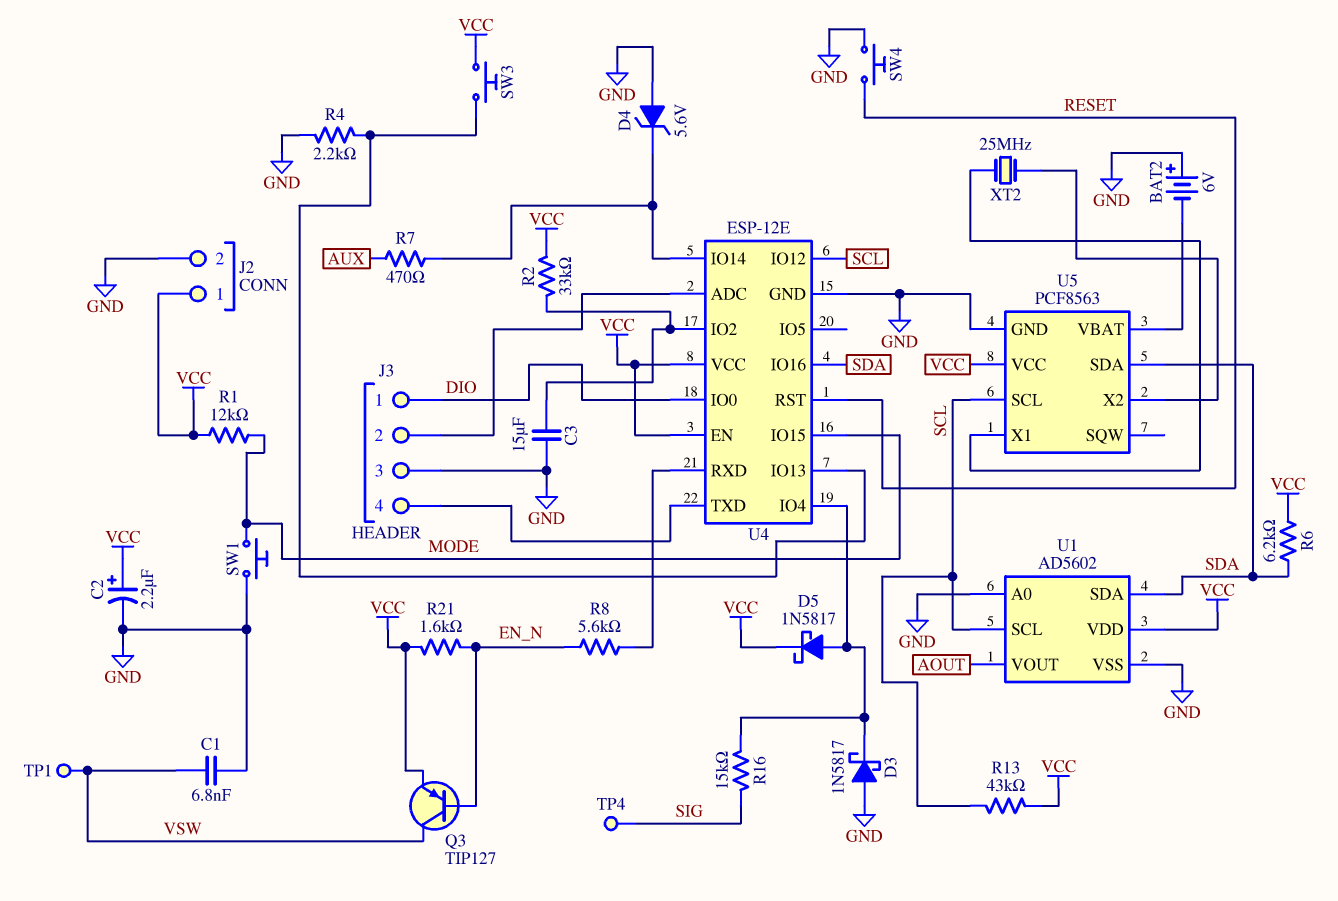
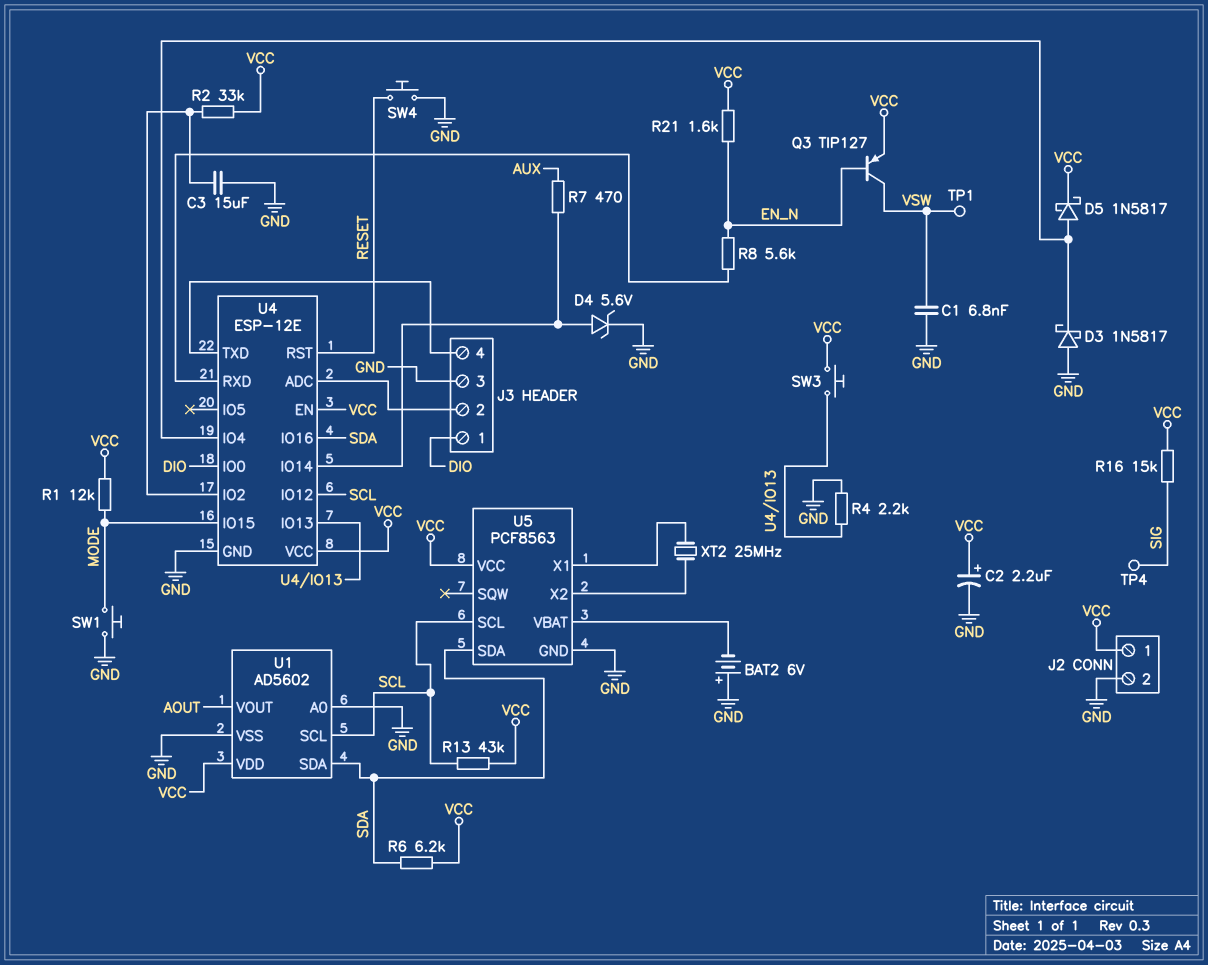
D4: zener 5.6V (A GND, K U4/IO14) -> zener 5.6V (A U4/IO14, K GND)
R16: 15k (SIG, U4/IO4) -> 15k (SIG, VCC)

